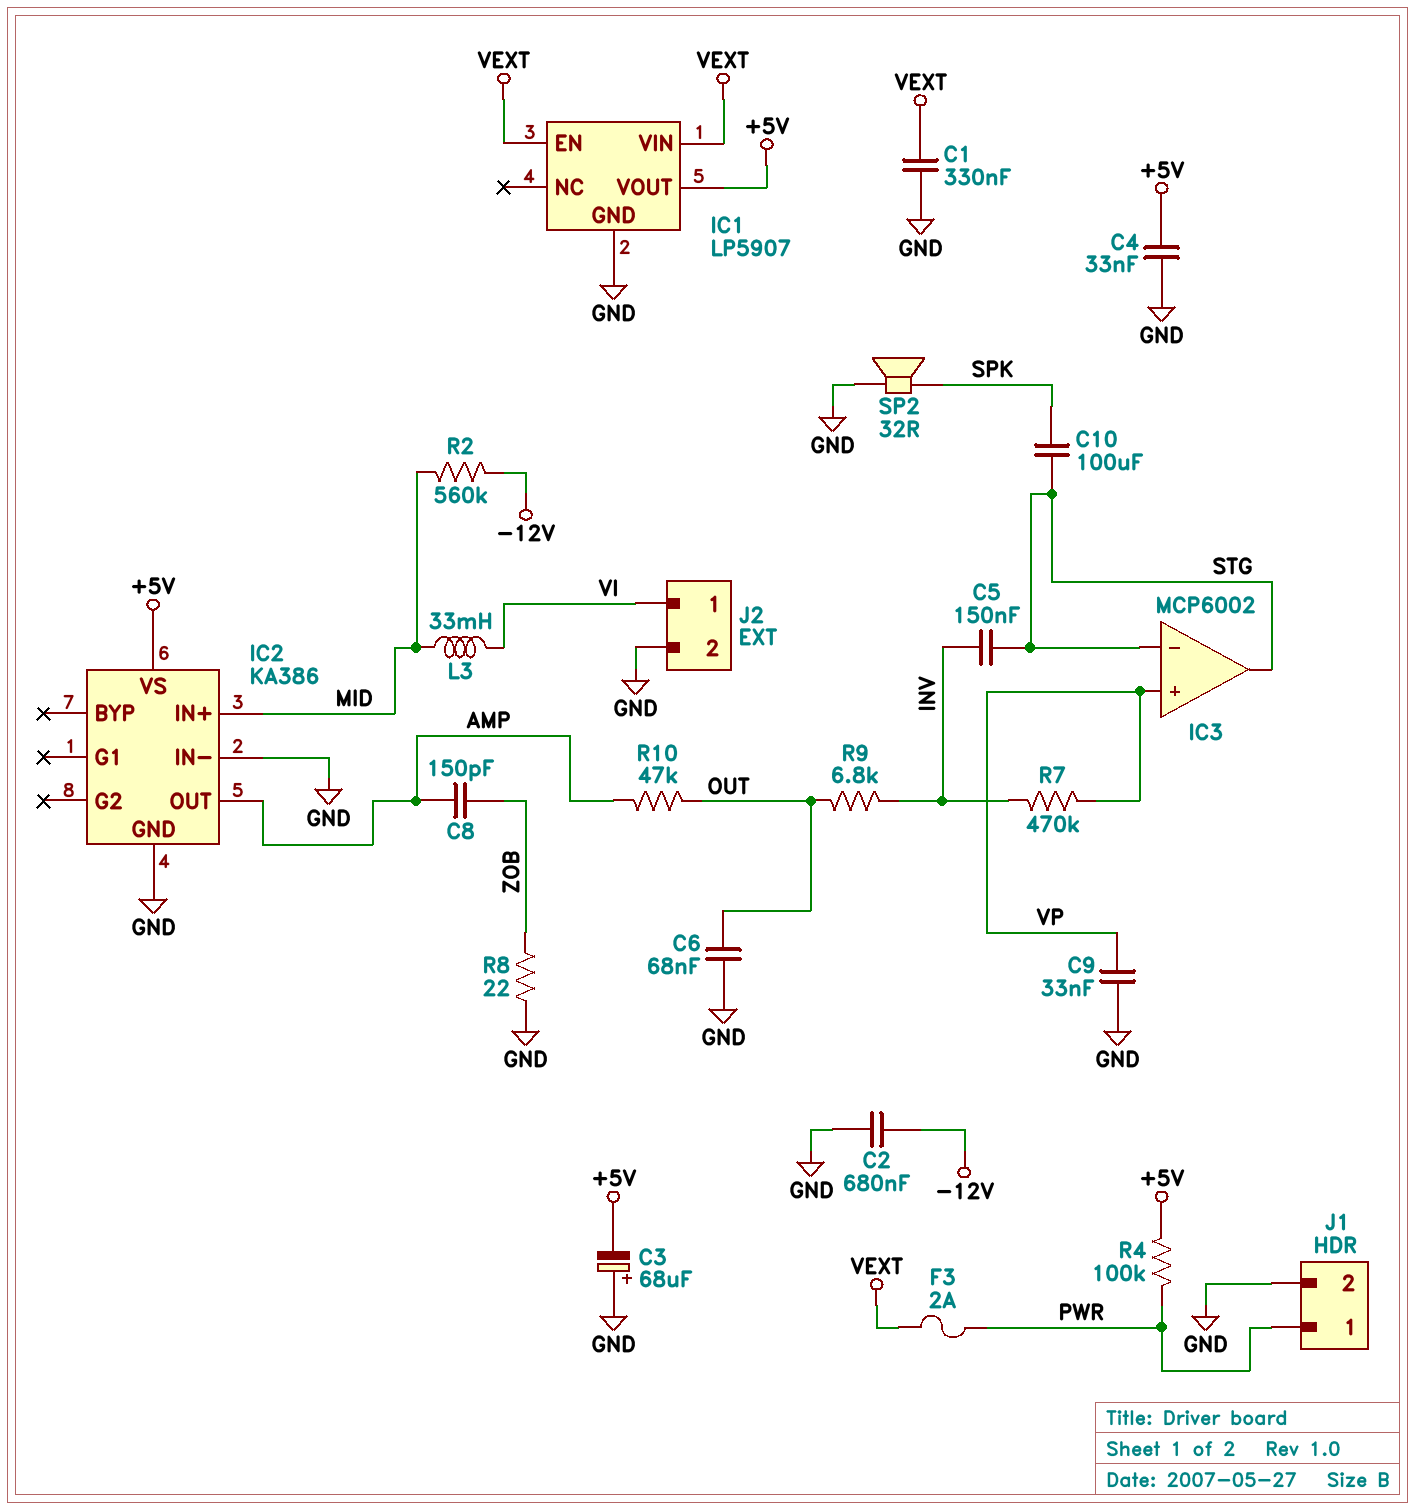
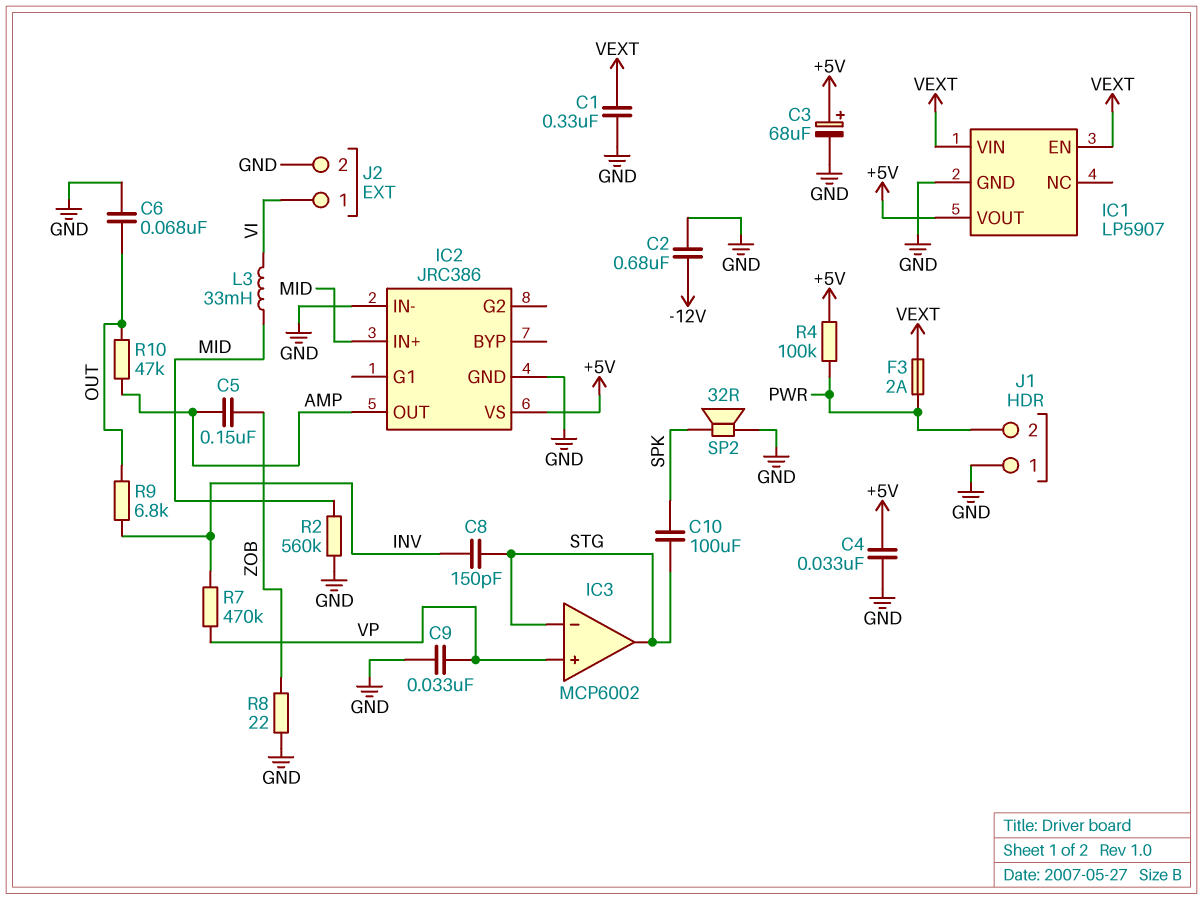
C3: 68uF (plus GND, minus +5V) -> 68uF (plus +5V, minus GND)
C5: 150nF (INV, STG) -> 150nF (AMP, ZOB)
C8: 150pF (AMP, ZOB) -> 150pF (INV, STG)
IC2: KA386 -> JRC386
J1 pin 1: PWR -> GND
J1 pin 2: GND -> PWR
R2: 560k (-12V, MID) -> 560k (GND, MID)

